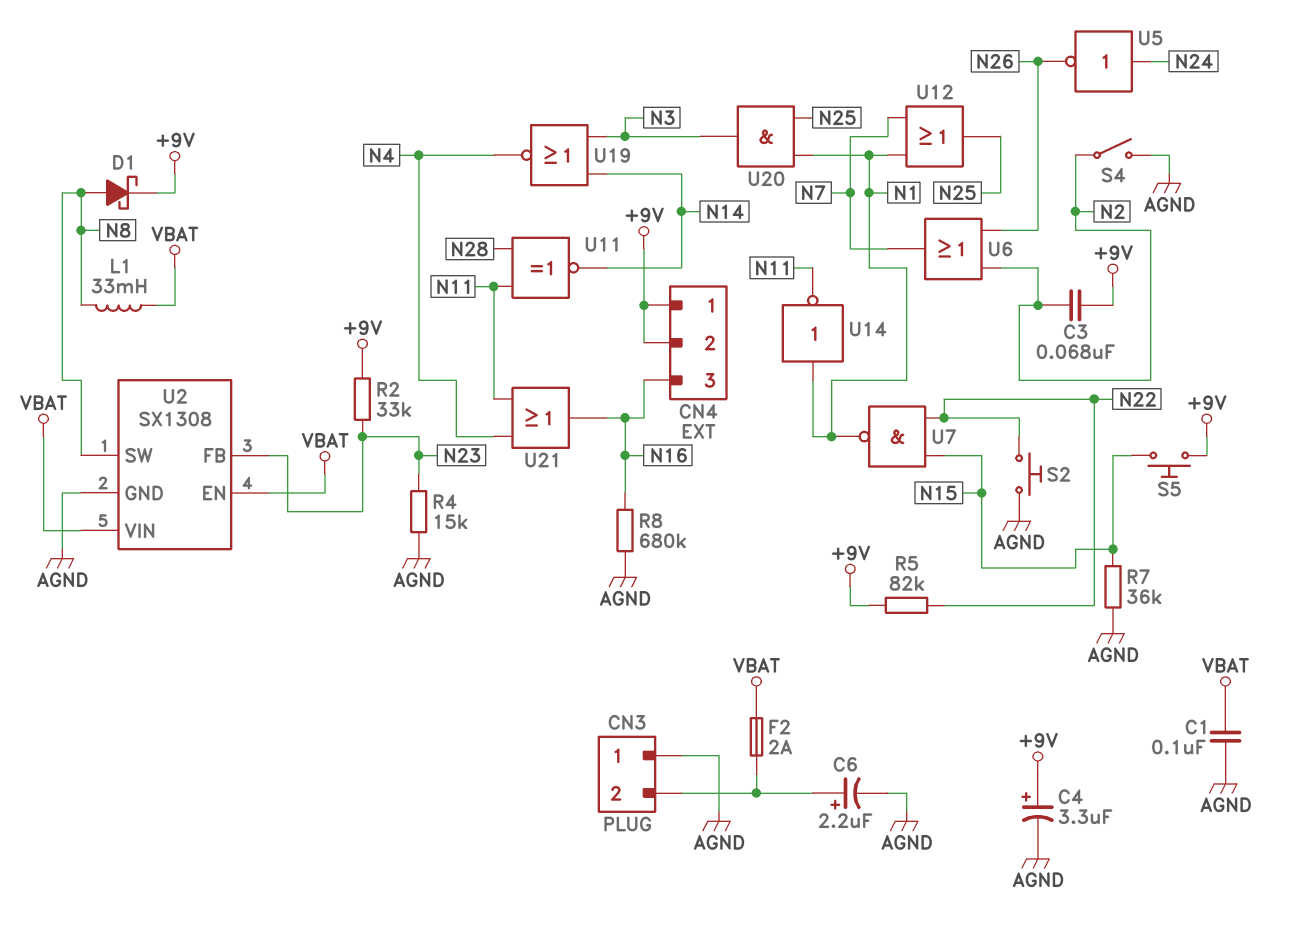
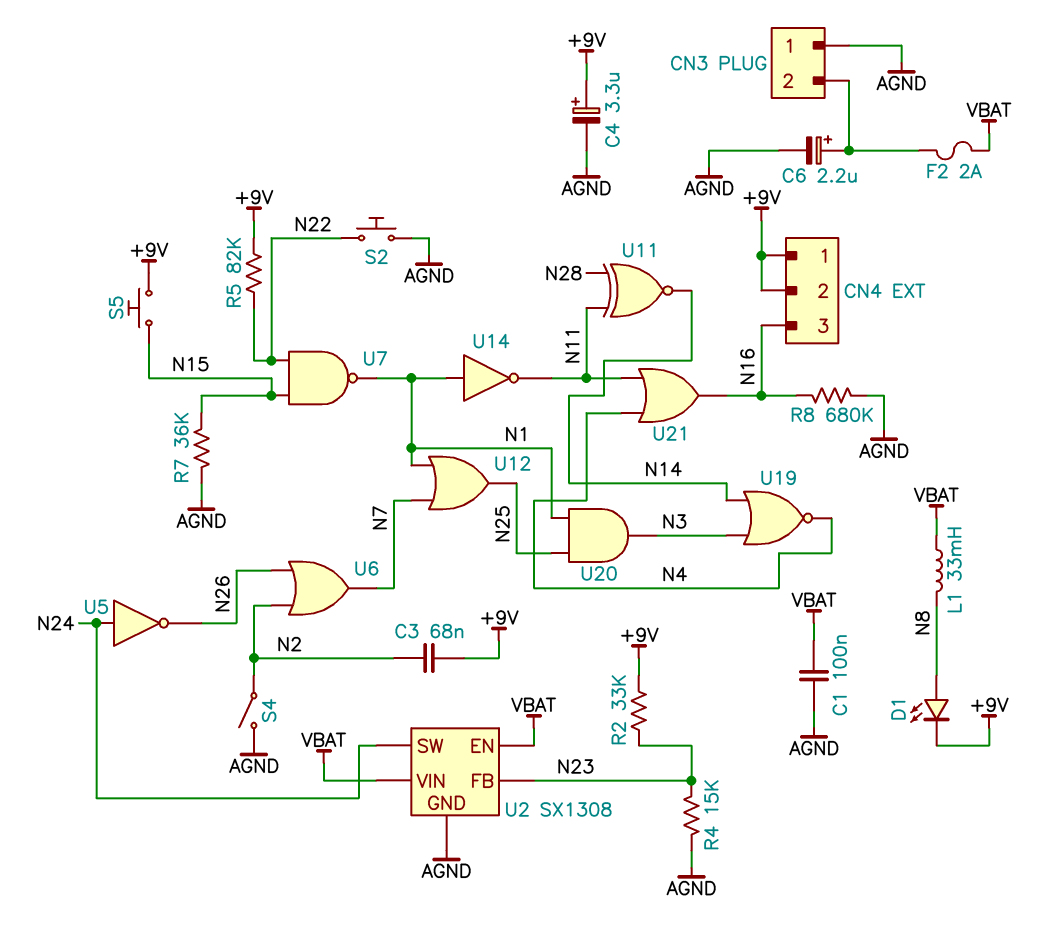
D1: schottky (A N8, K +9V) -> LED (A N8, K +9V)
U2 pin SW: N8 -> N24

